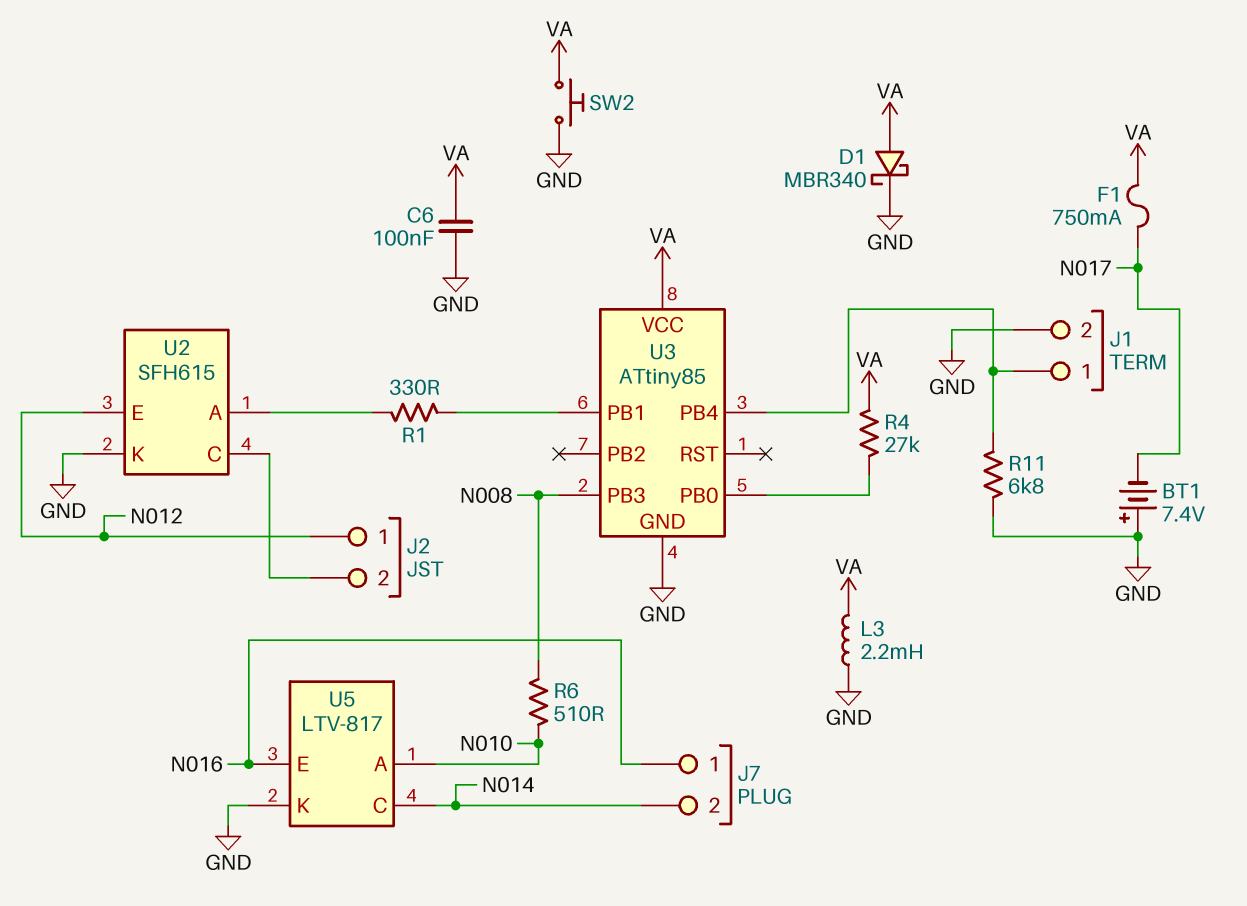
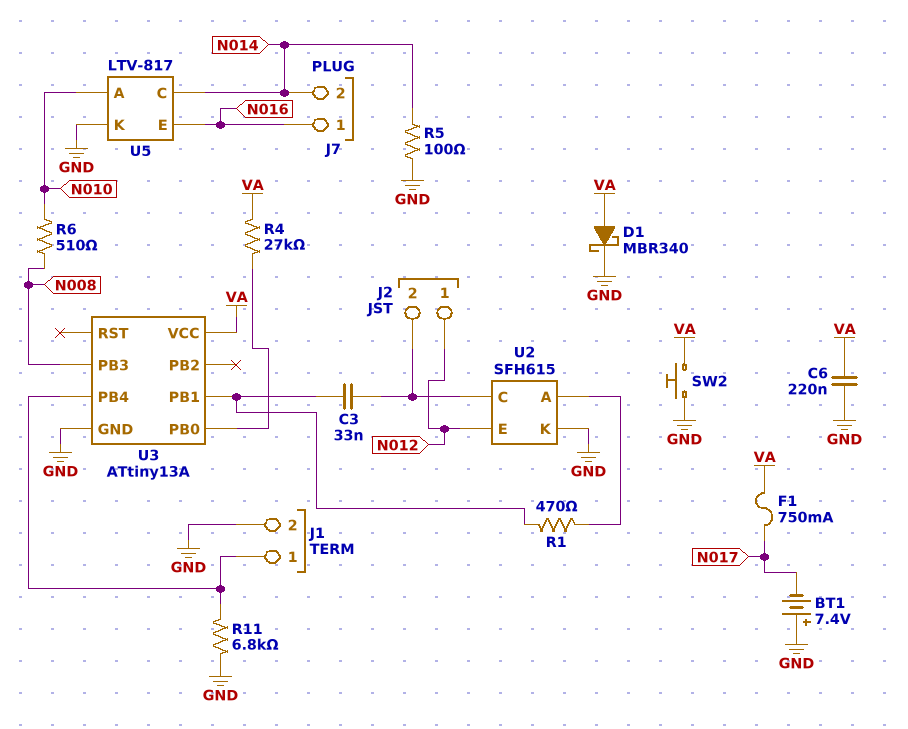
C3: none -> 33nF (J2/2, U3/PB1)
C6: 100nF (GND, VA) -> 220nF (GND, VA)
L3: 2.2mH (GND, VA) -> none
R1: 330 (U2/A, U3/PB1) -> 470 (U2/A, U3/PB1)
R5: none -> 100 (GND, N014)
U3: ATtiny85 -> ATtiny13A

